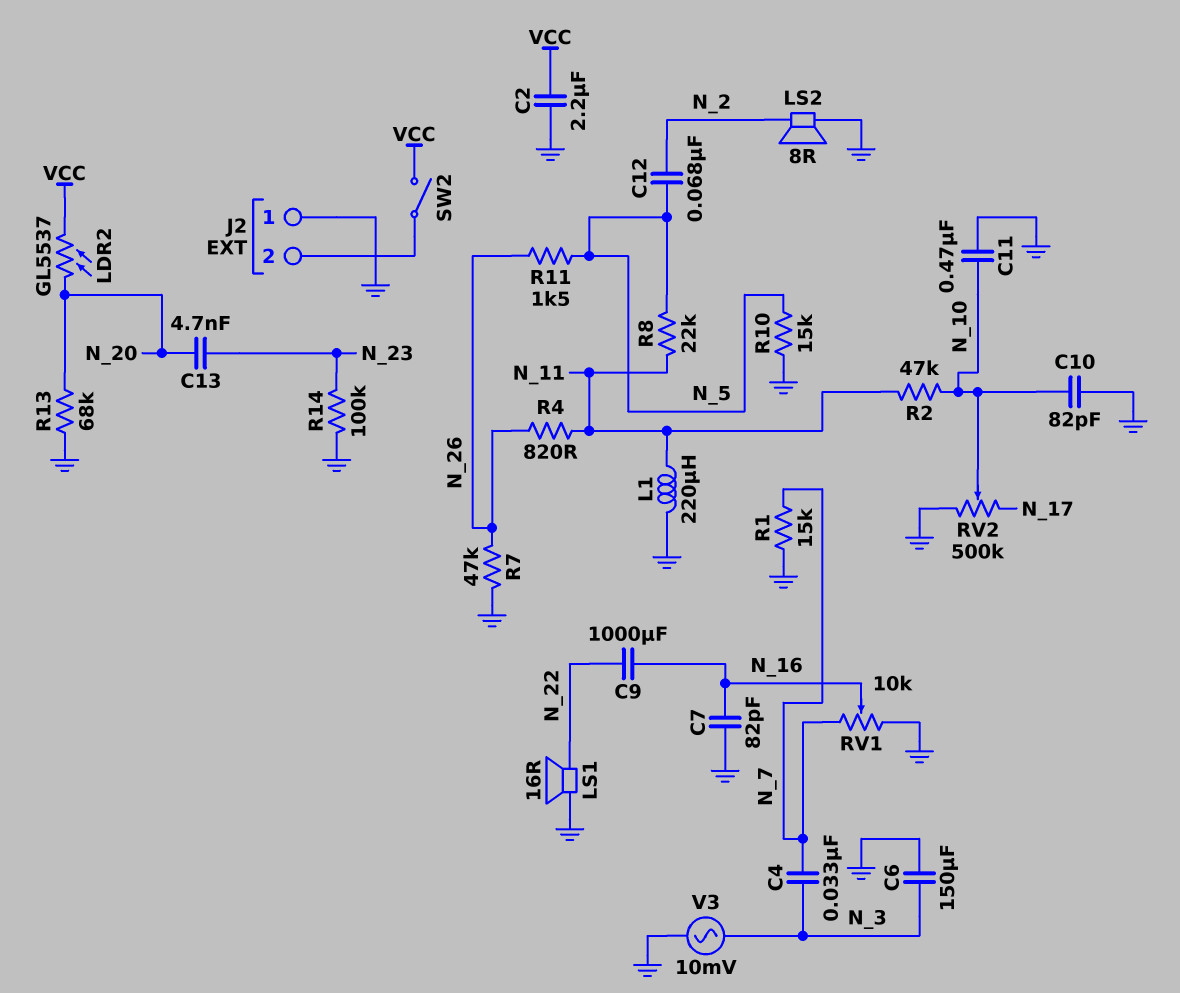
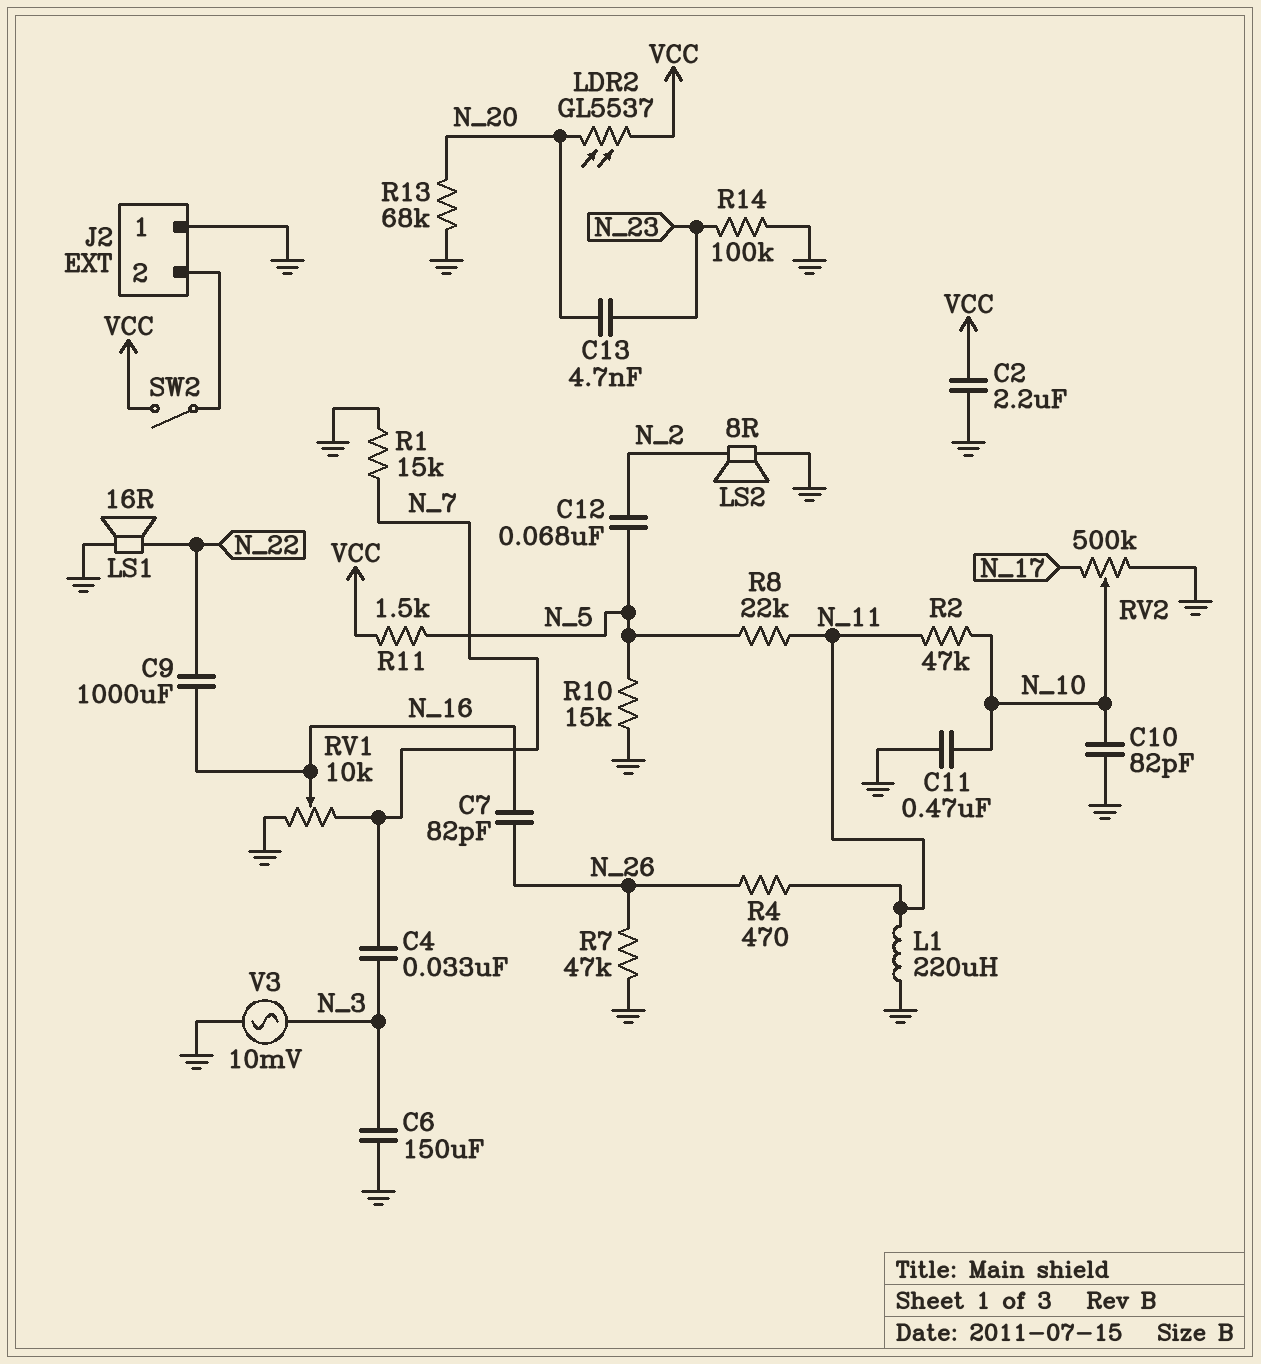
C7: 82pF (GND, N_16) -> 82pF (N_16, N_26)
R4: 820 (N_11, N_26) -> 470 (N_11, N_26)
R11: 1.5k (N_5, N_26) -> 1.5k (N_5, VCC)

